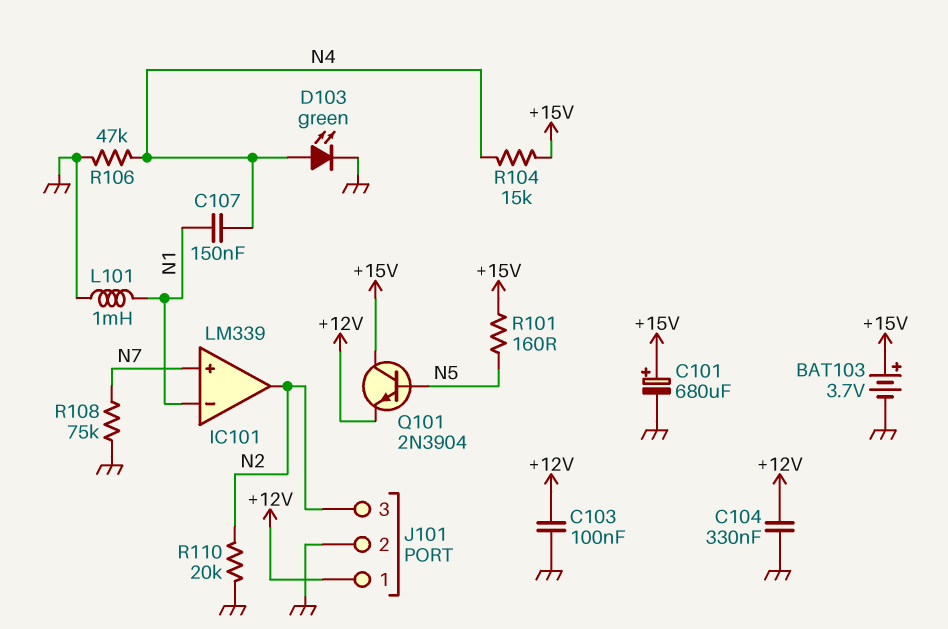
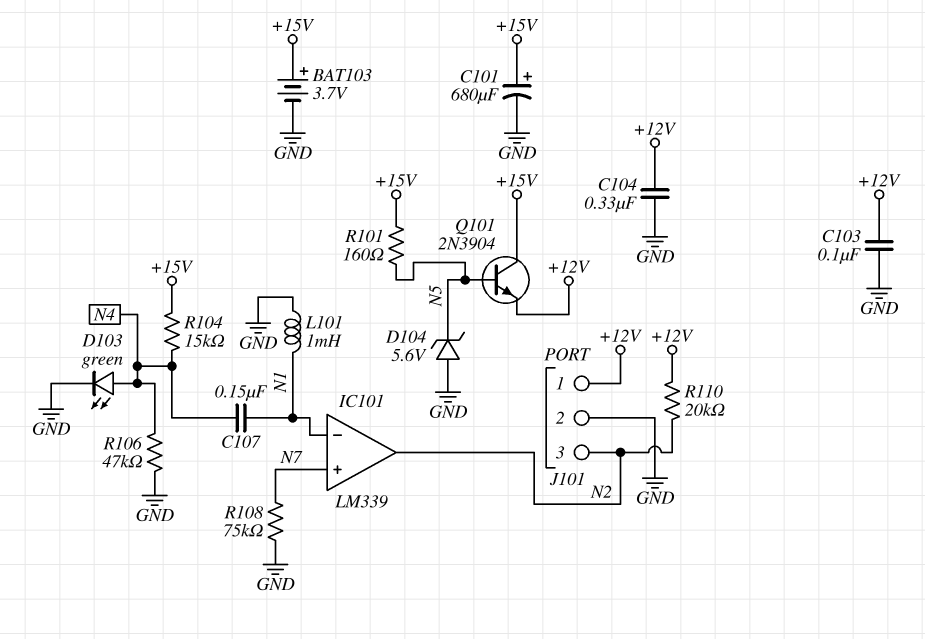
D104: none -> zener 5.6V (A GND, K N5)
R110: 20k (GND, N2) -> 20k (+12V, N2)

